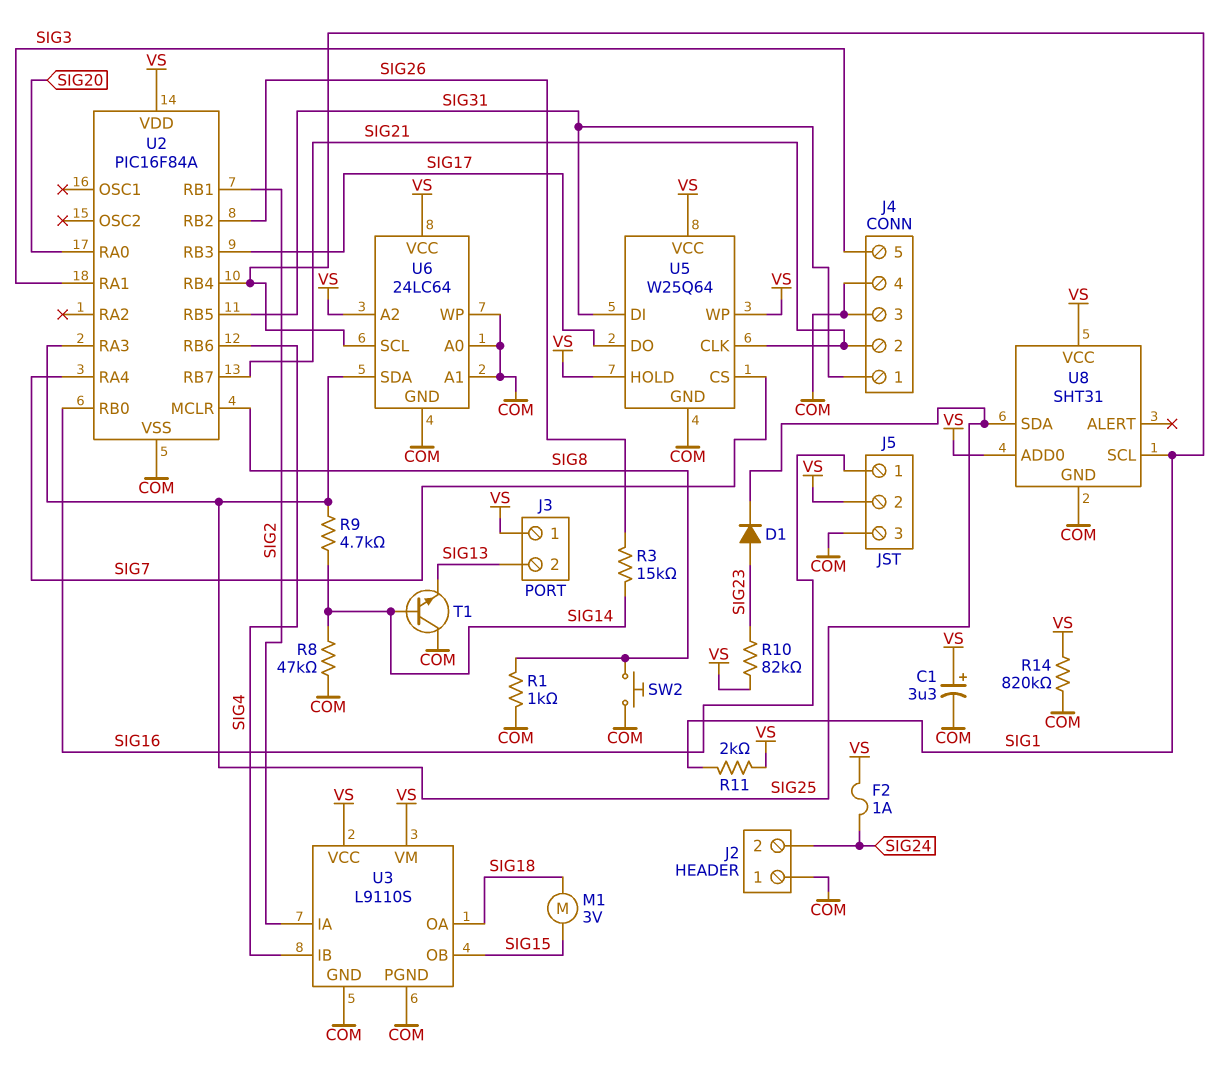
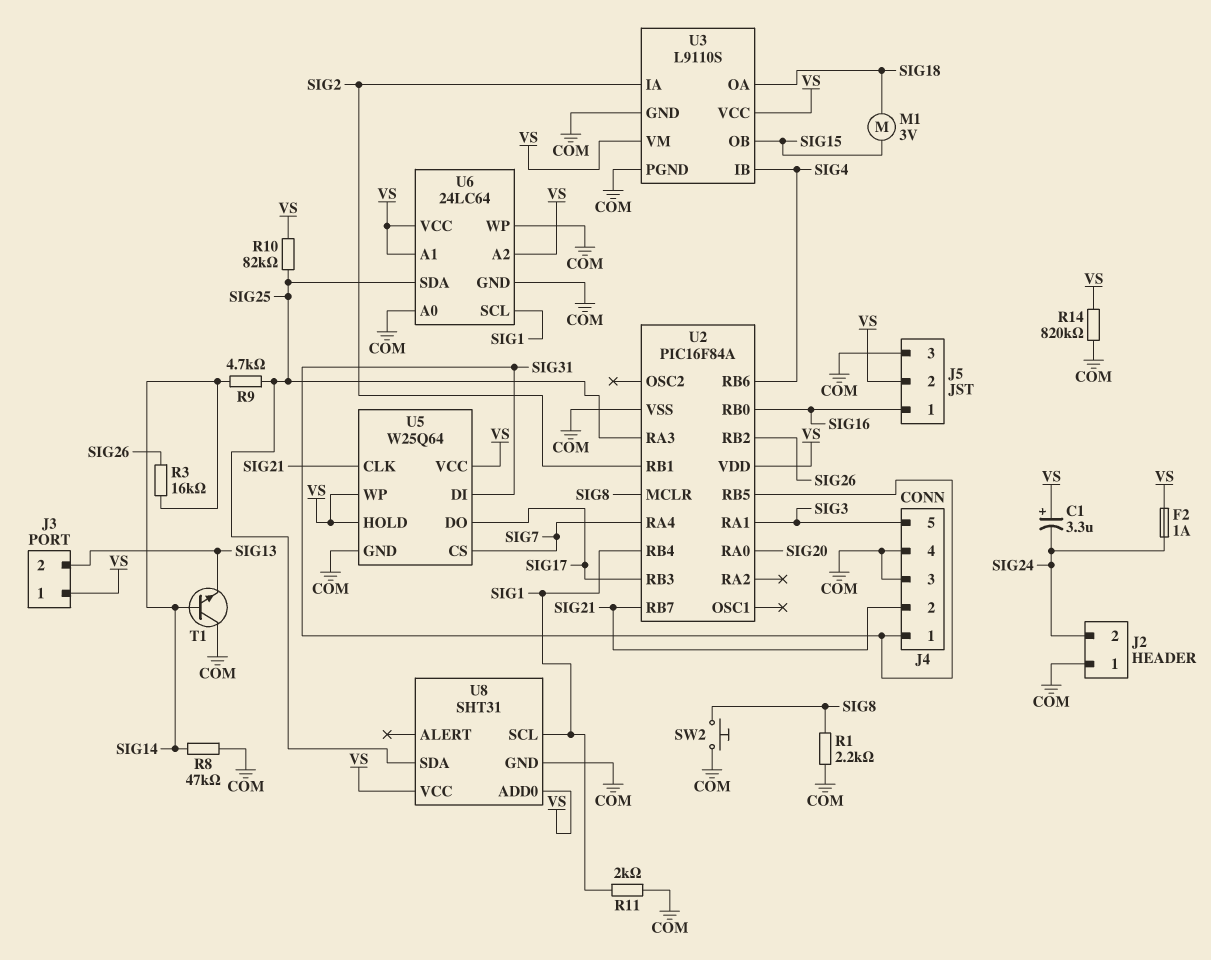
C1: 3.3uF (plus VS, minus COM) -> 3.3uF (plus VS, minus SIG24)
D1: diode (A SIG23, K SIG25) -> none
R1: 1k (COM, SIG8) -> 2.2k (COM, SIG8)
R3: 15k (SIG14, SIG26) -> 16k (SIG14, SIG26)
R10: 82k (SIG23, VS) -> 82k (SIG25, VS)
R11: 2k (SIG1, VS) -> 2k (COM, SIG1)
U6 pin A1: COM -> VS

